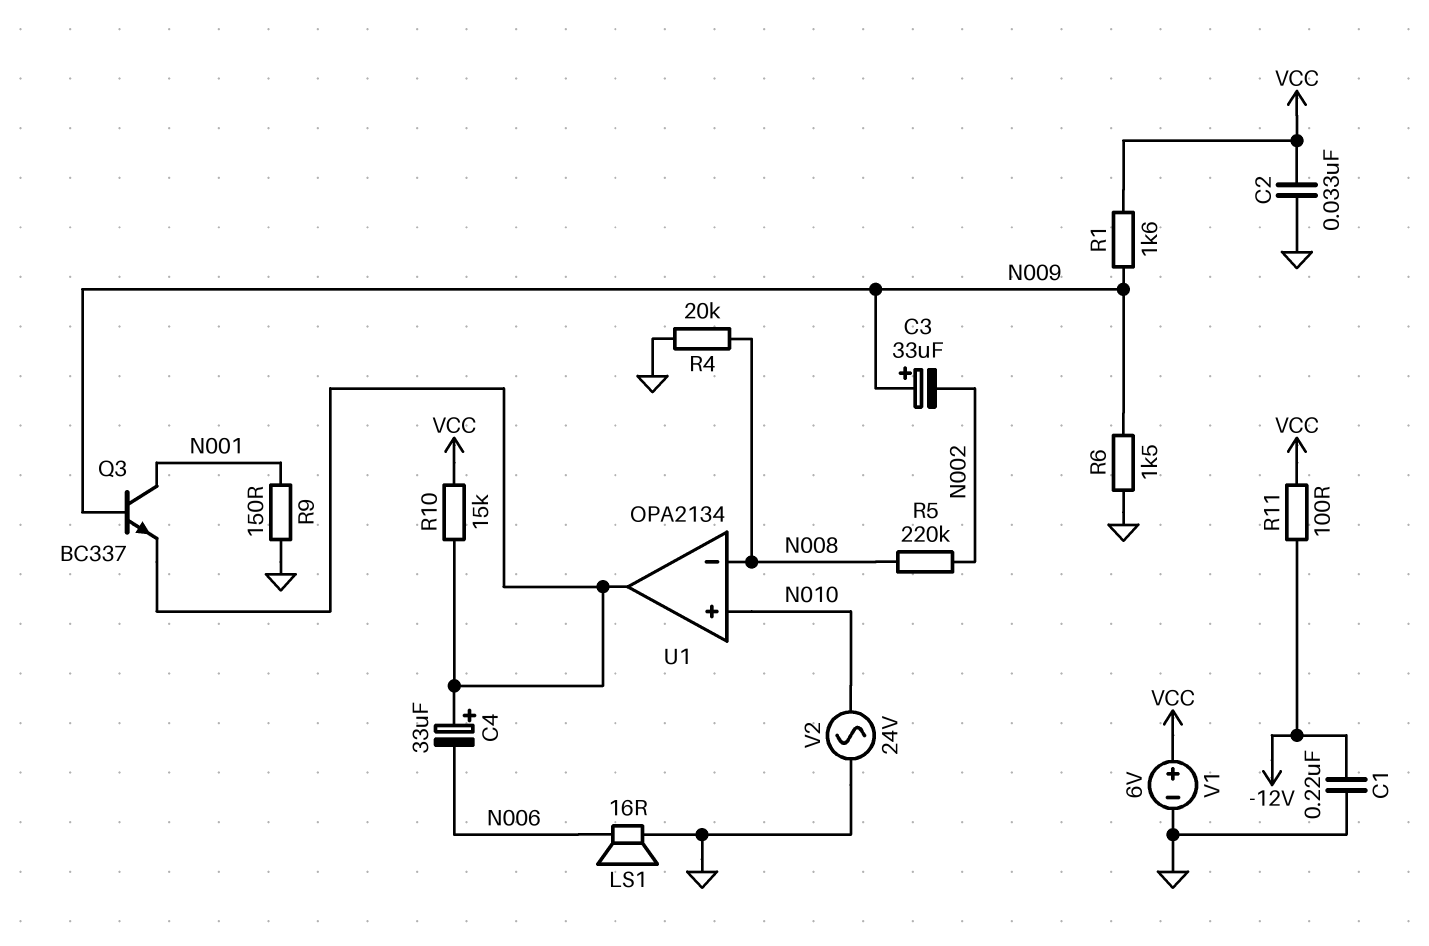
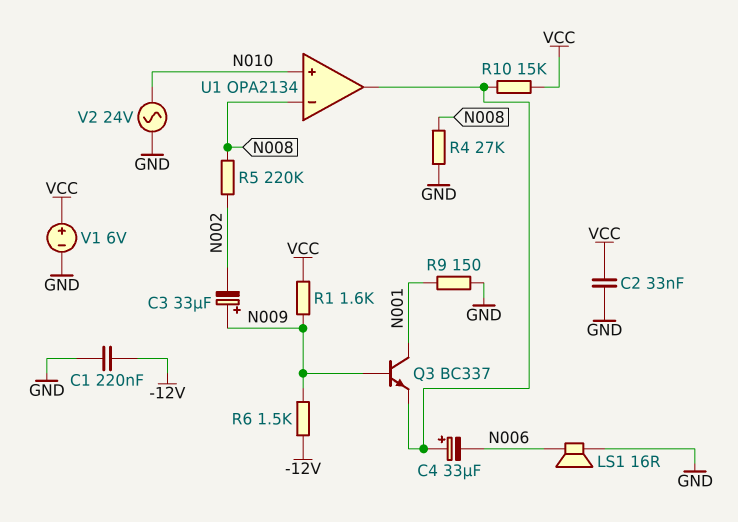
R4: 20k (GND, N008) -> 27k (GND, N008)
R6: 1.5k (GND, N009) -> 1.5k (-12V, N009)
R11: 100 (-12V, VCC) -> none

